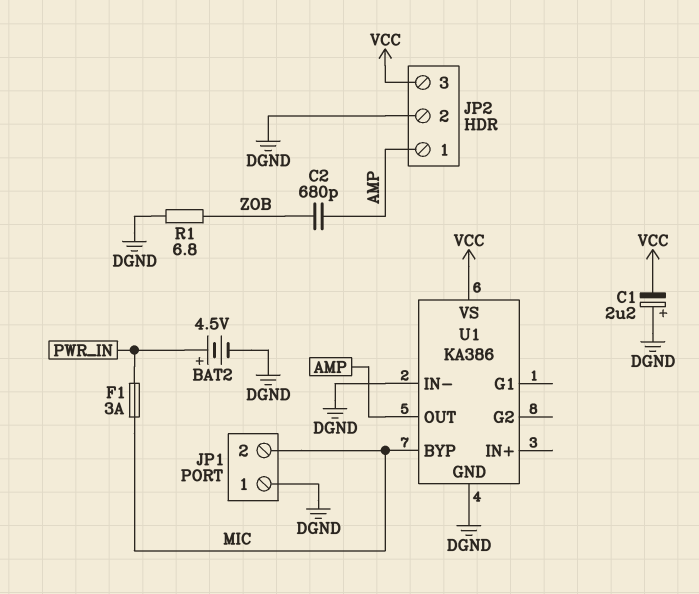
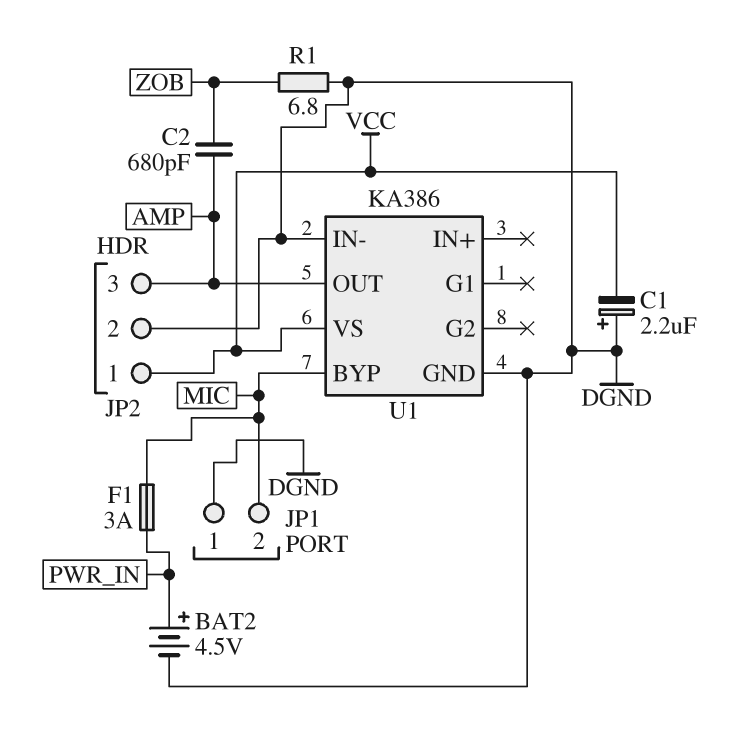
JP2 pin 1: AMP -> VCC
JP2 pin 3: VCC -> AMP

